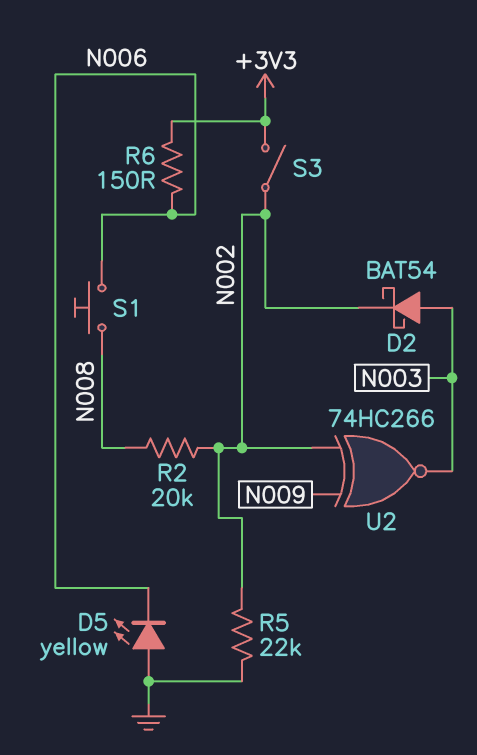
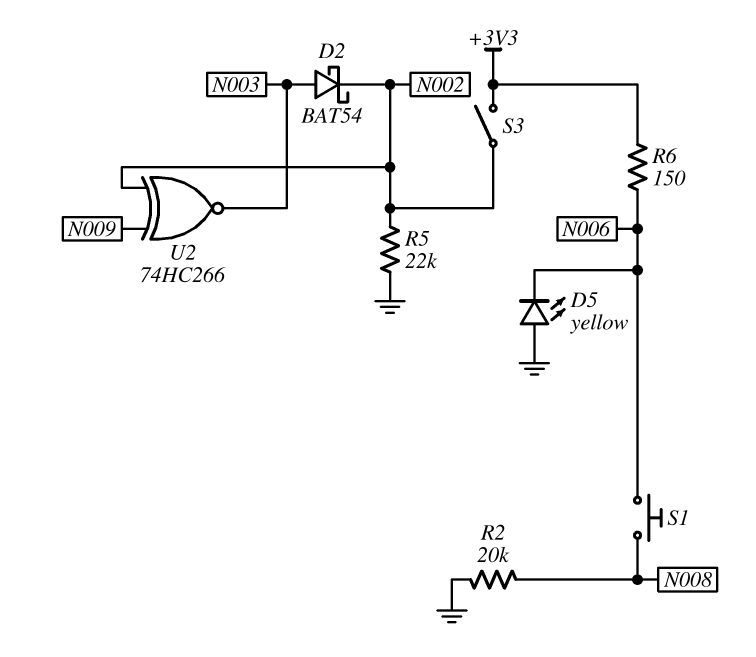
R2: 20k (N002, N008) -> 20k (GND, N008)

